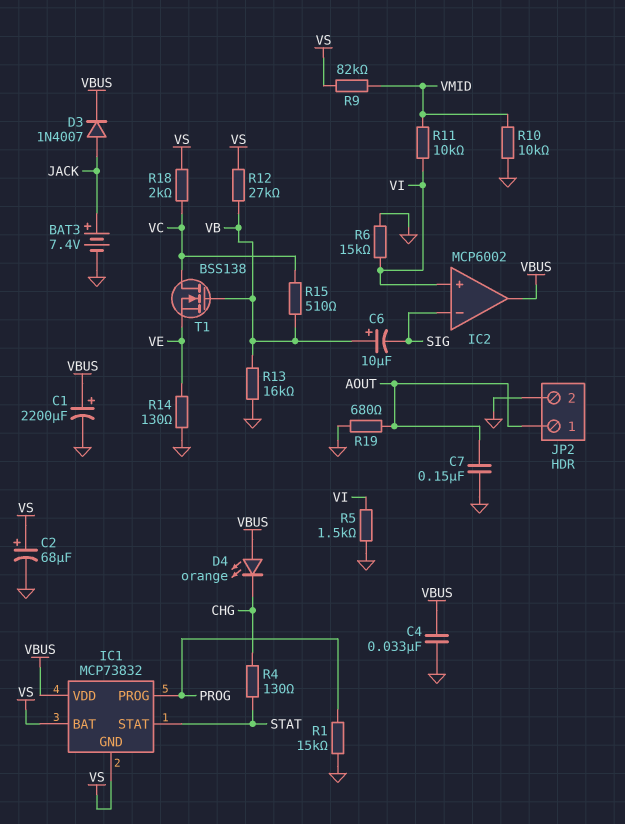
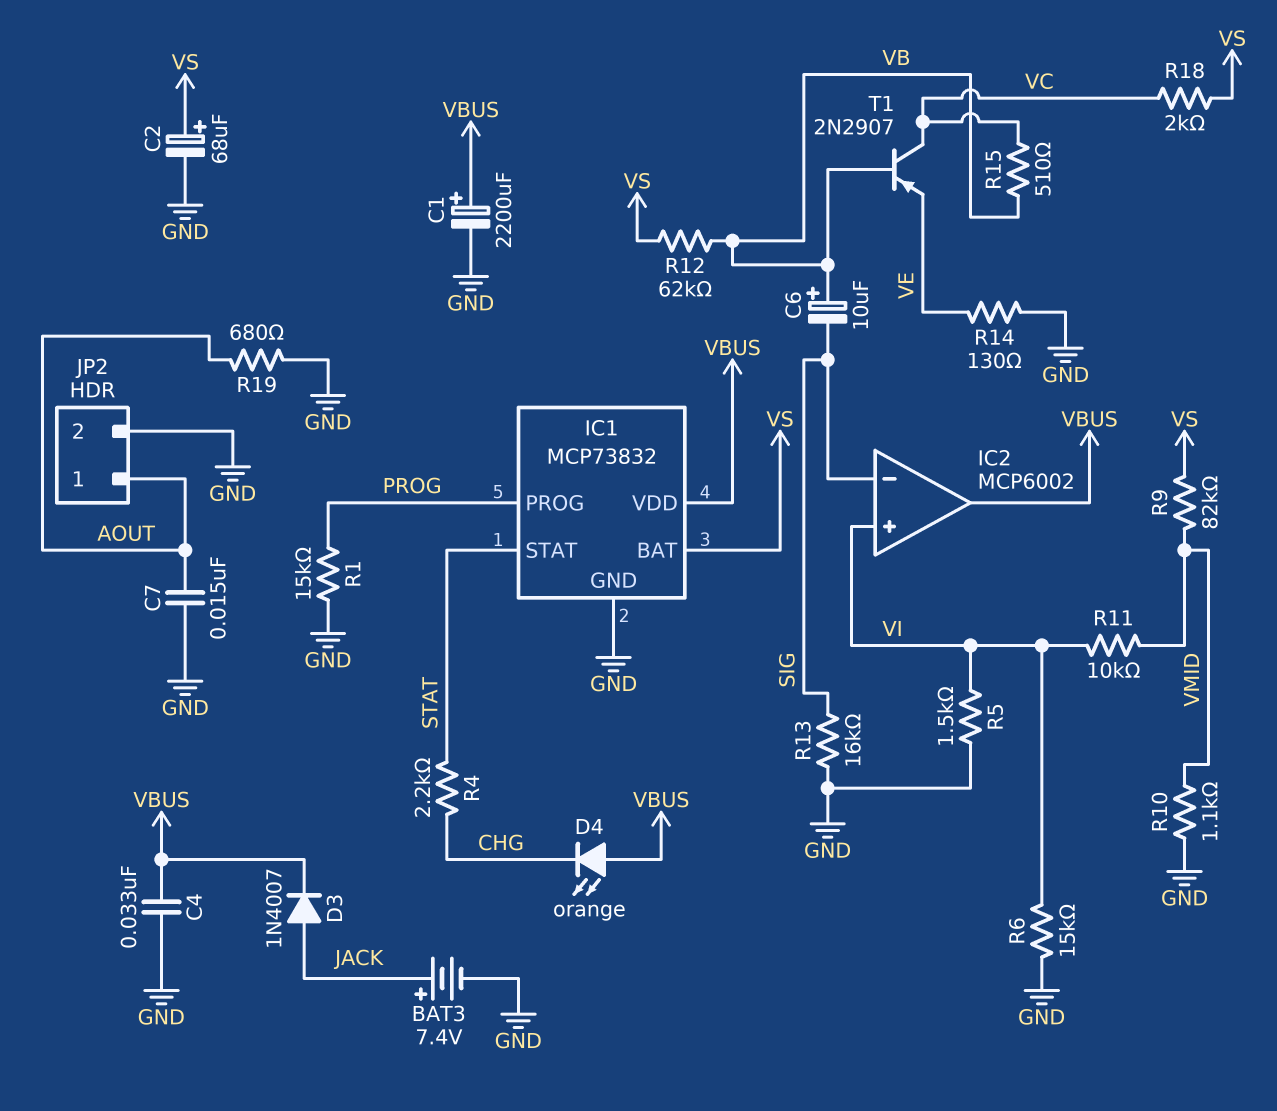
C7: 150nF (AOUT, GND) -> 15nF (AOUT, GND)
IC1 pin GND: VS -> GND
R4: 130 (CHG, STAT) -> 2.2k (CHG, STAT)
R10: 10k (GND, VMID) -> 1.1k (GND, VMID)
R12: 27k (VB, VS) -> 62k (VB, VS)
R13: 16k (GND, VB) -> 16k (GND, SIG)
T1: NMOS BSS138 (G VB, D VC, S VE) -> PNP 2N2907 (B VB, C VC, E VE)

